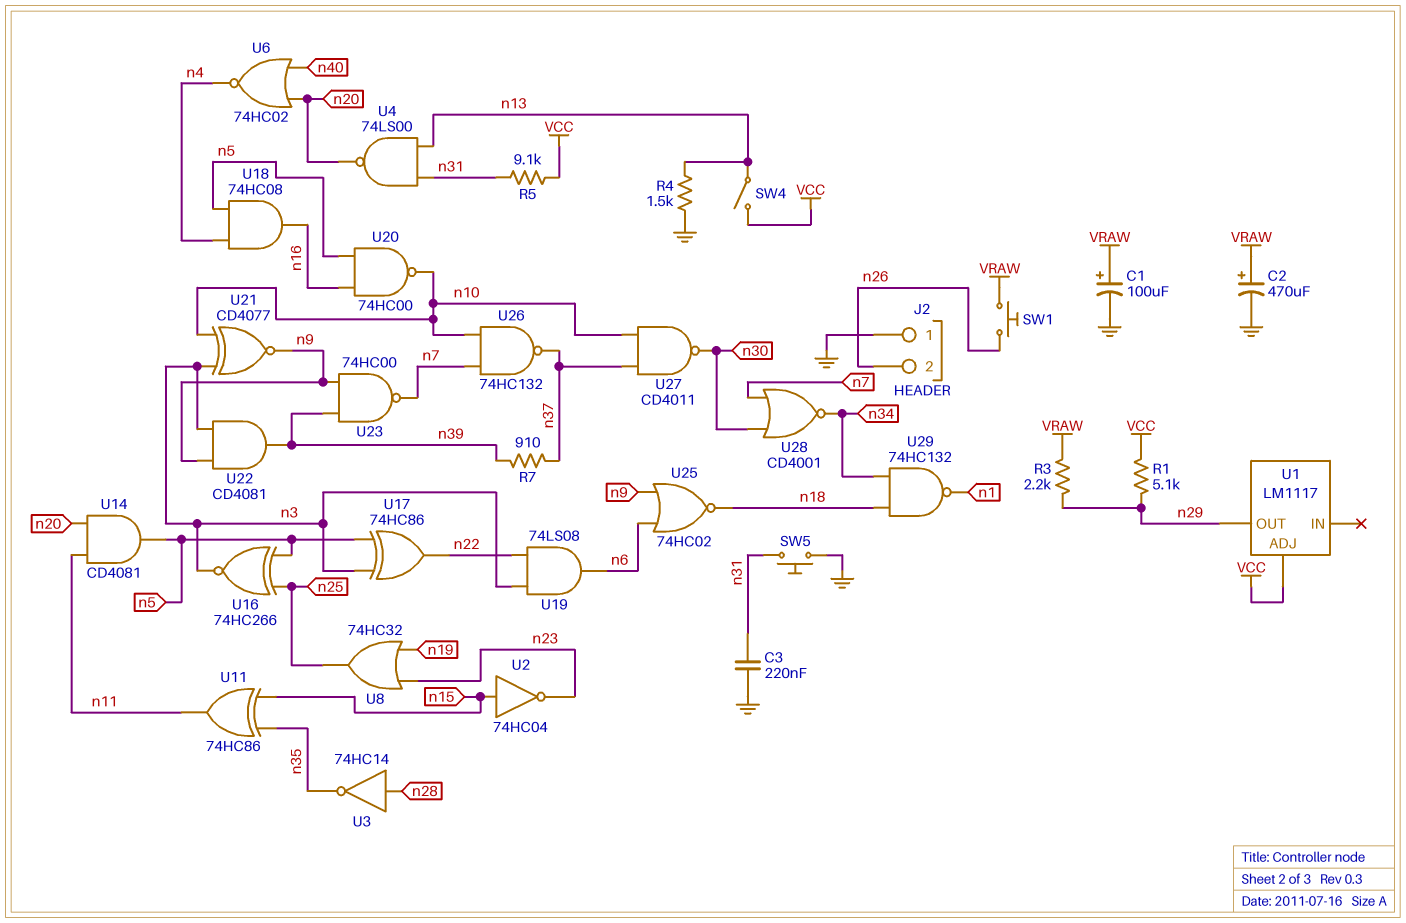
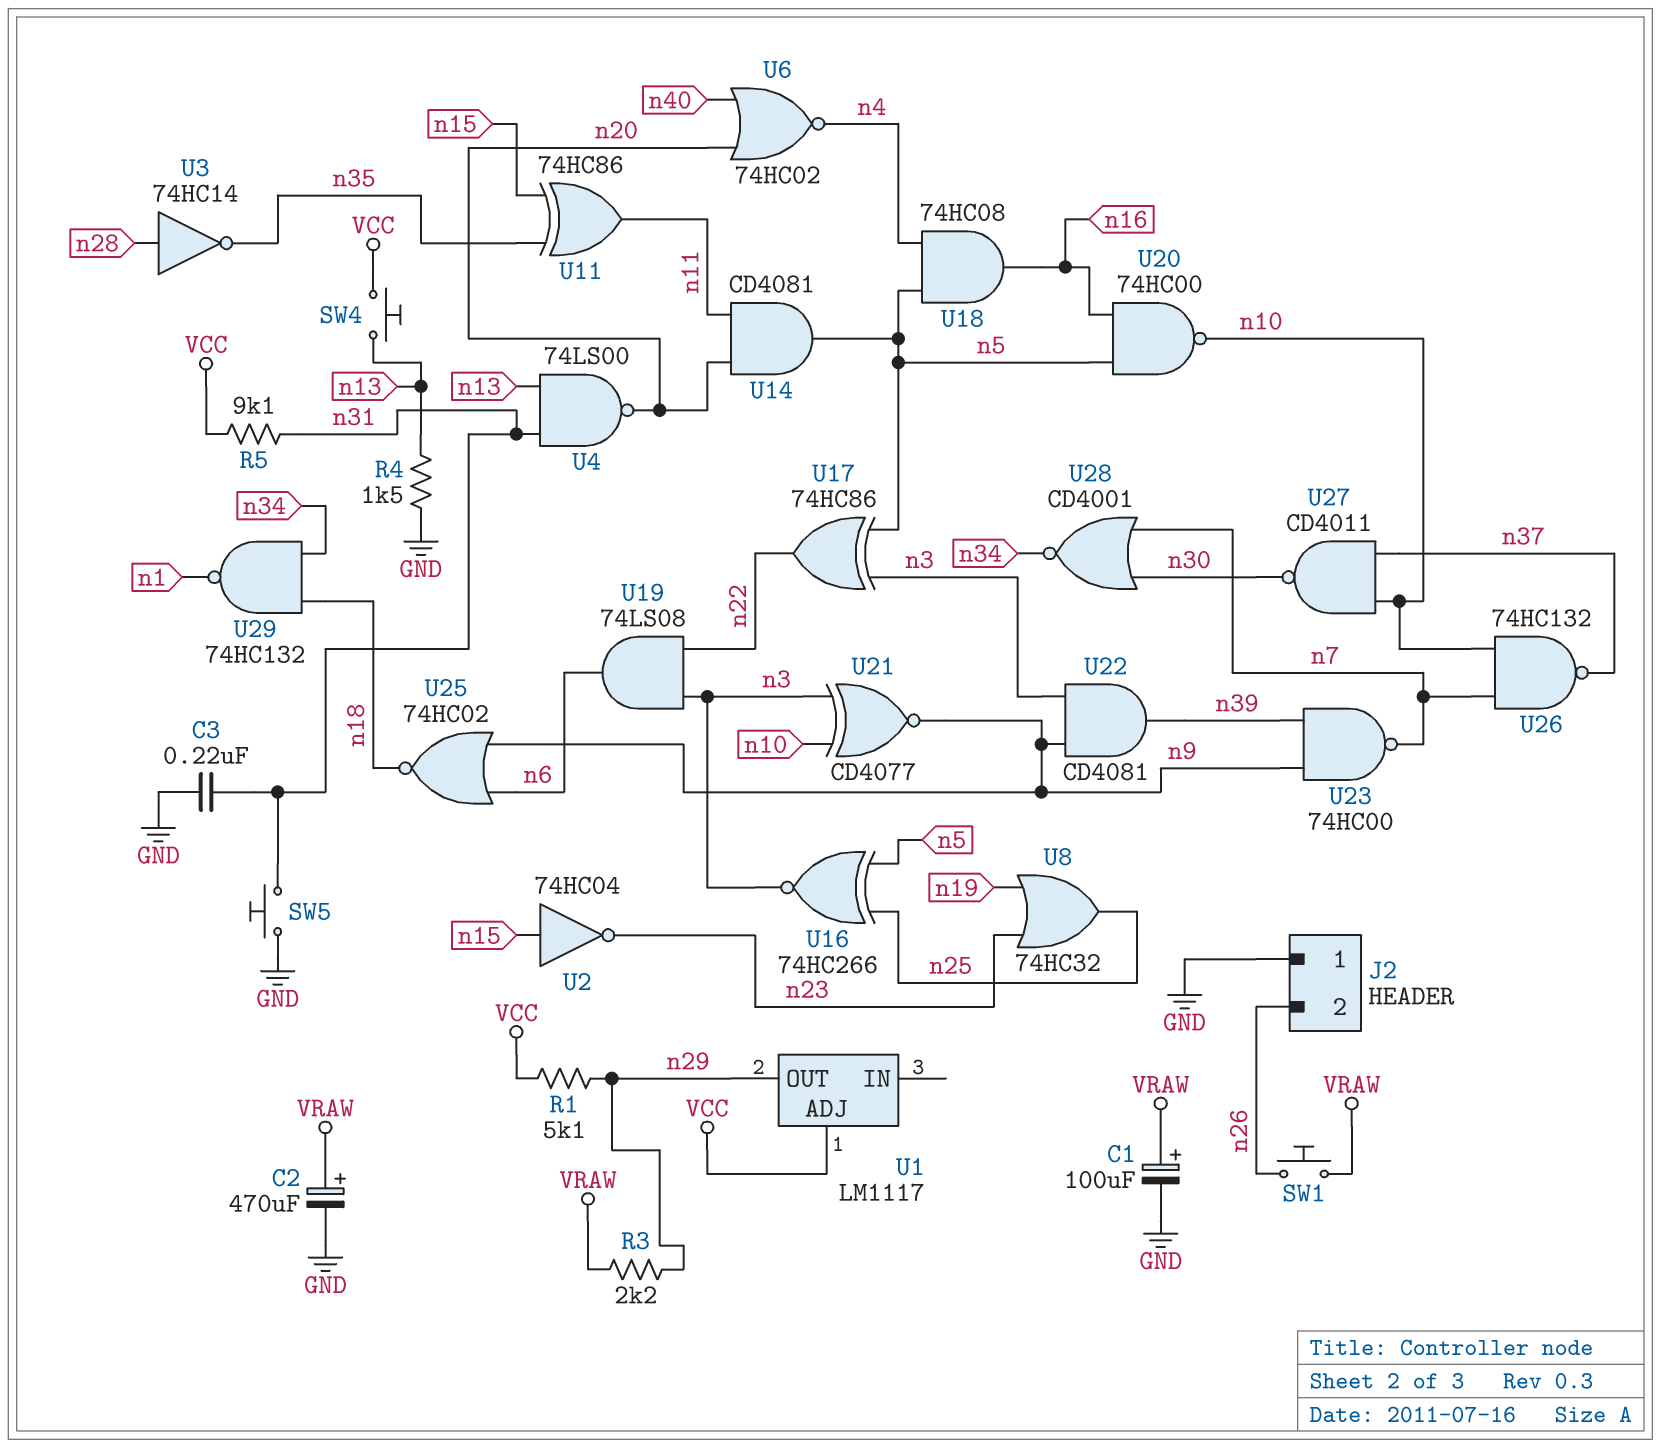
R7: 910 (n37, n39) -> none
SW4: switch (VCC, n13) -> button (VCC, n13)

